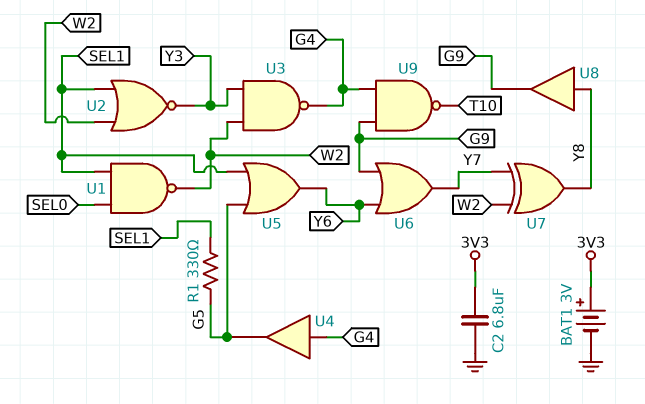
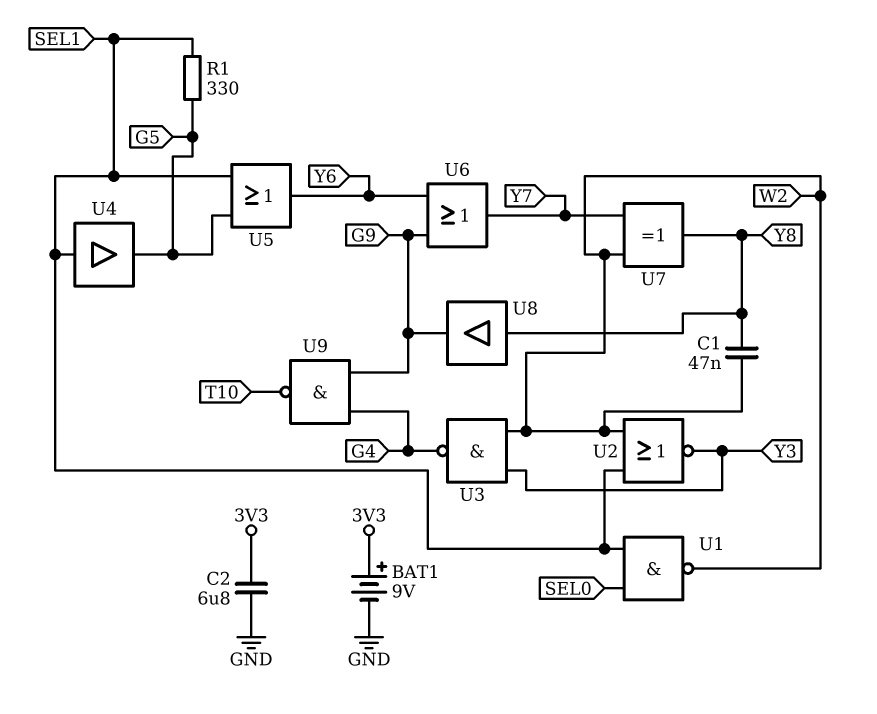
BAT1: 3V (plus 3V3, minus GND) -> 9V (plus 3V3, minus GND)
C1: none -> 47nF (W2, Y8)
U4: buffer (in G4, out G5) -> buffer (in SEL1, out G5)

